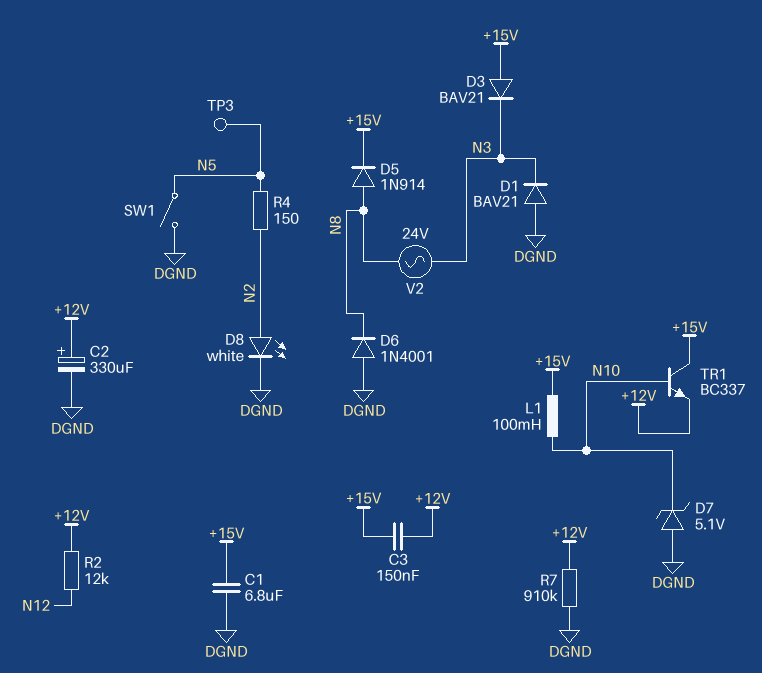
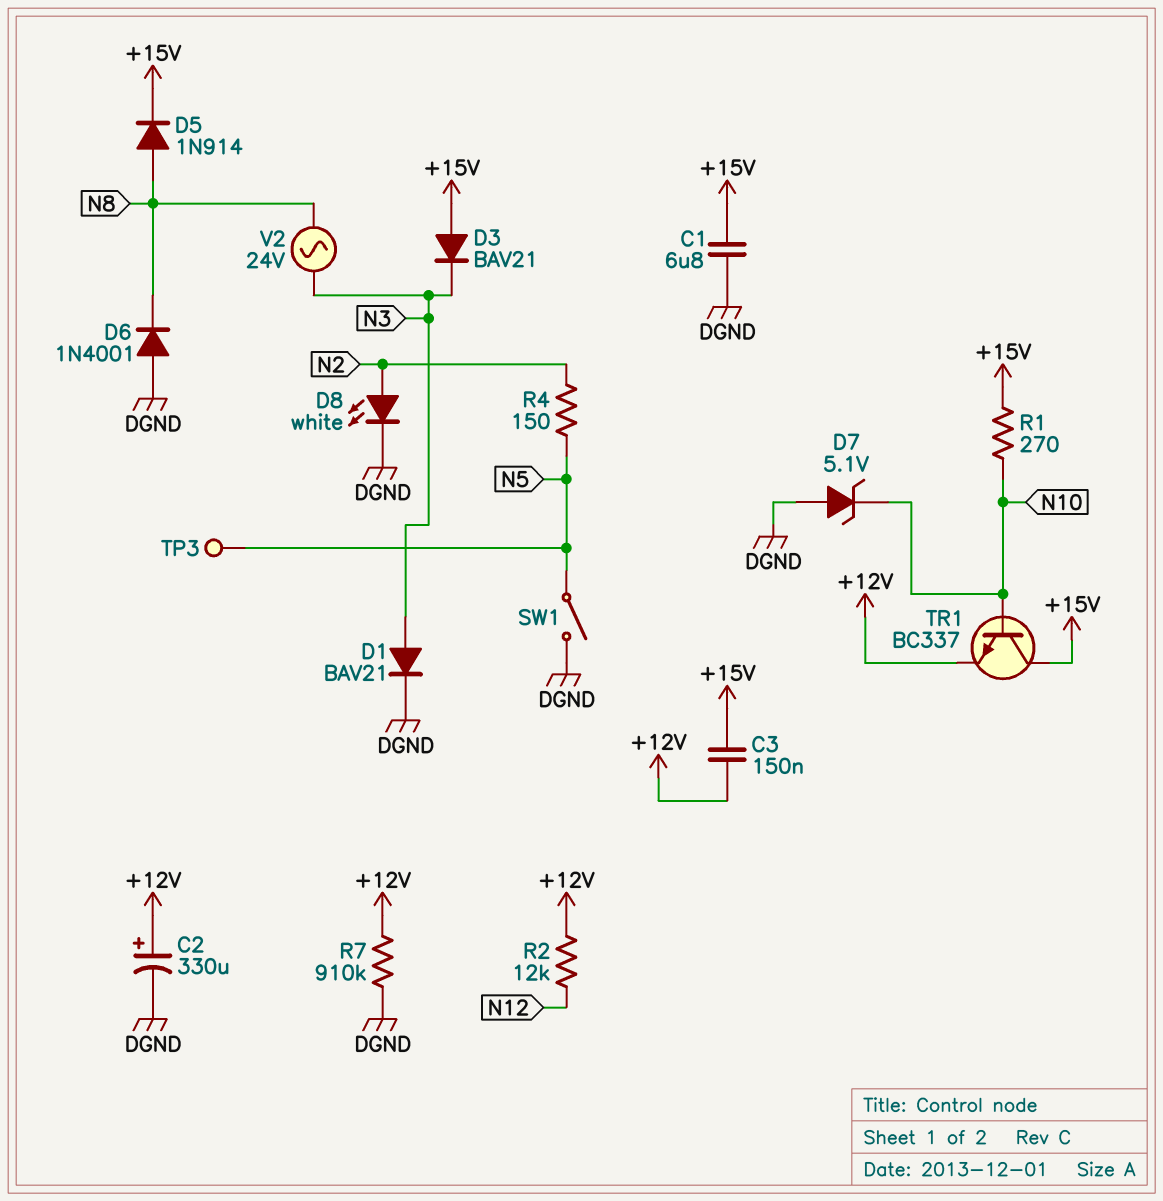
D1: diode BAV21 (A DGND, K N3) -> diode BAV21 (A N3, K DGND)
L1: 100mH (+15V, N10) -> none
R1: none -> 270 (+15V, N10)

